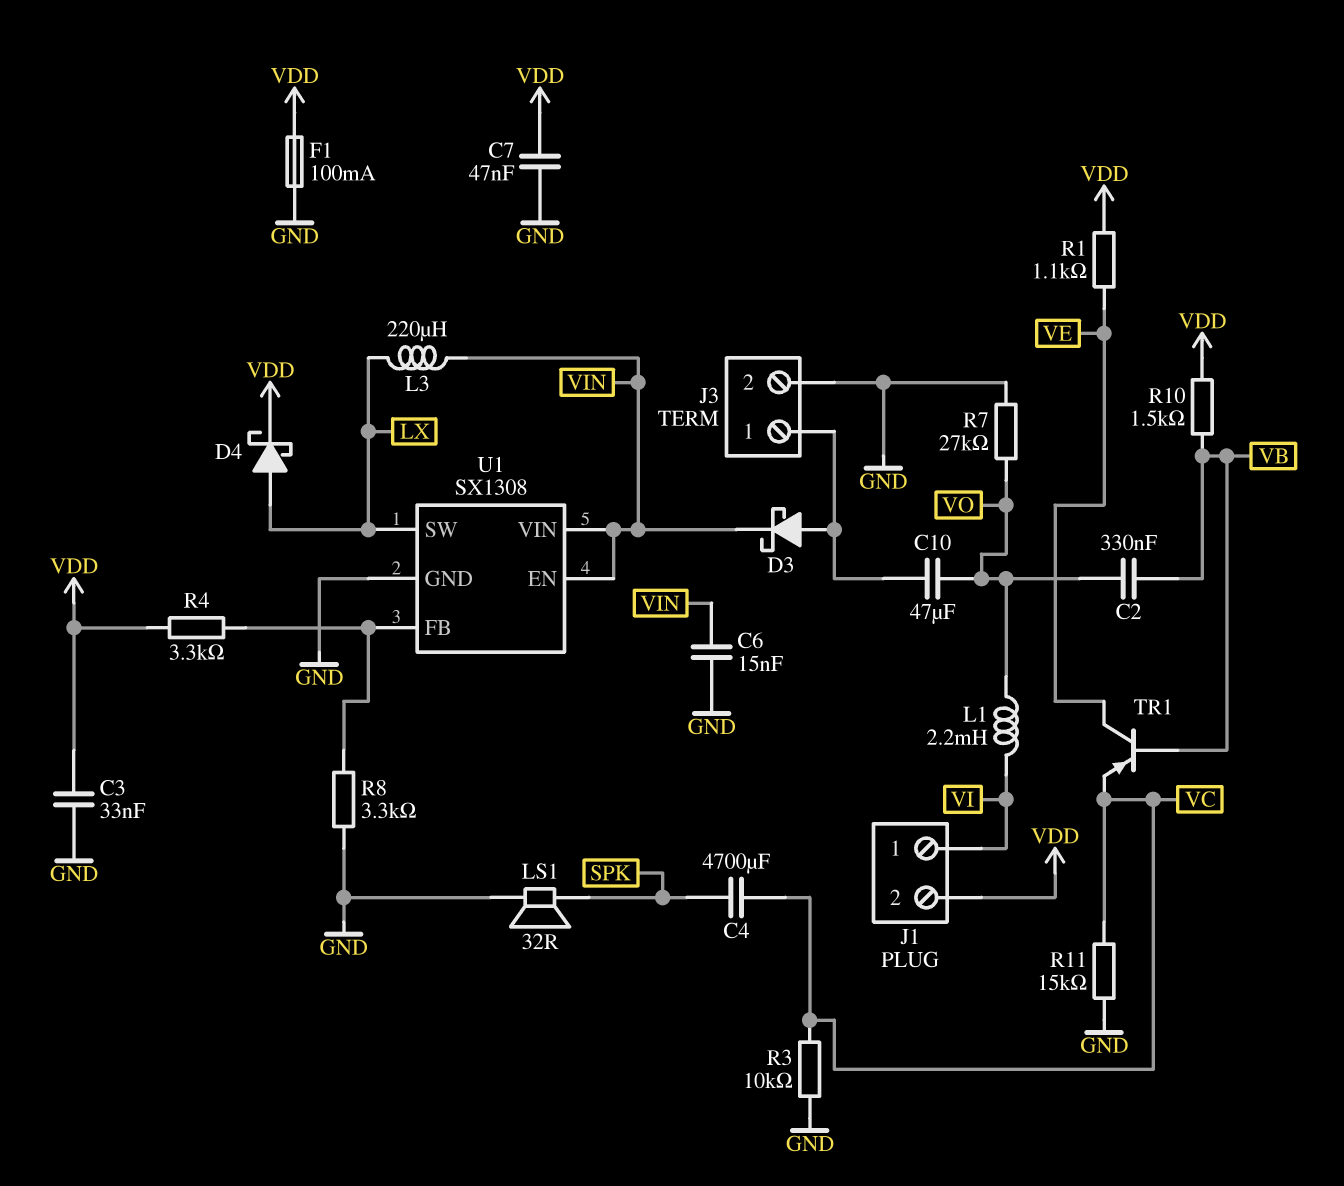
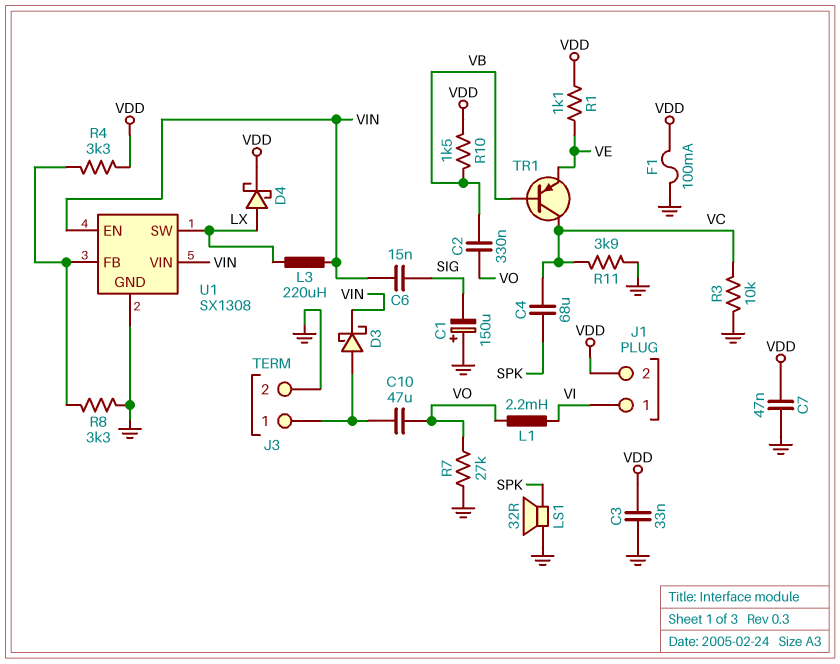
C1: none -> 150uF (plus GND, minus SIG)
C4: 4700uF (SPK, VC) -> 68uF (SPK, VC)
C6: 15nF (GND, VIN) -> 15nF (SIG, VIN)
R11: 15k (GND, VC) -> 3.9k (GND, VC)
TR1: PNP (B VB, C VE, E VC) -> PNP (B VB, C VC, E VE)

